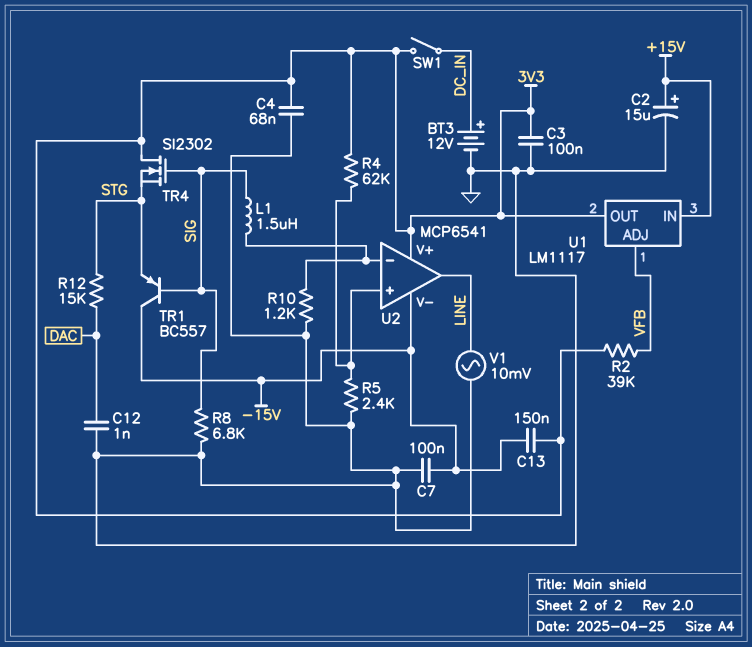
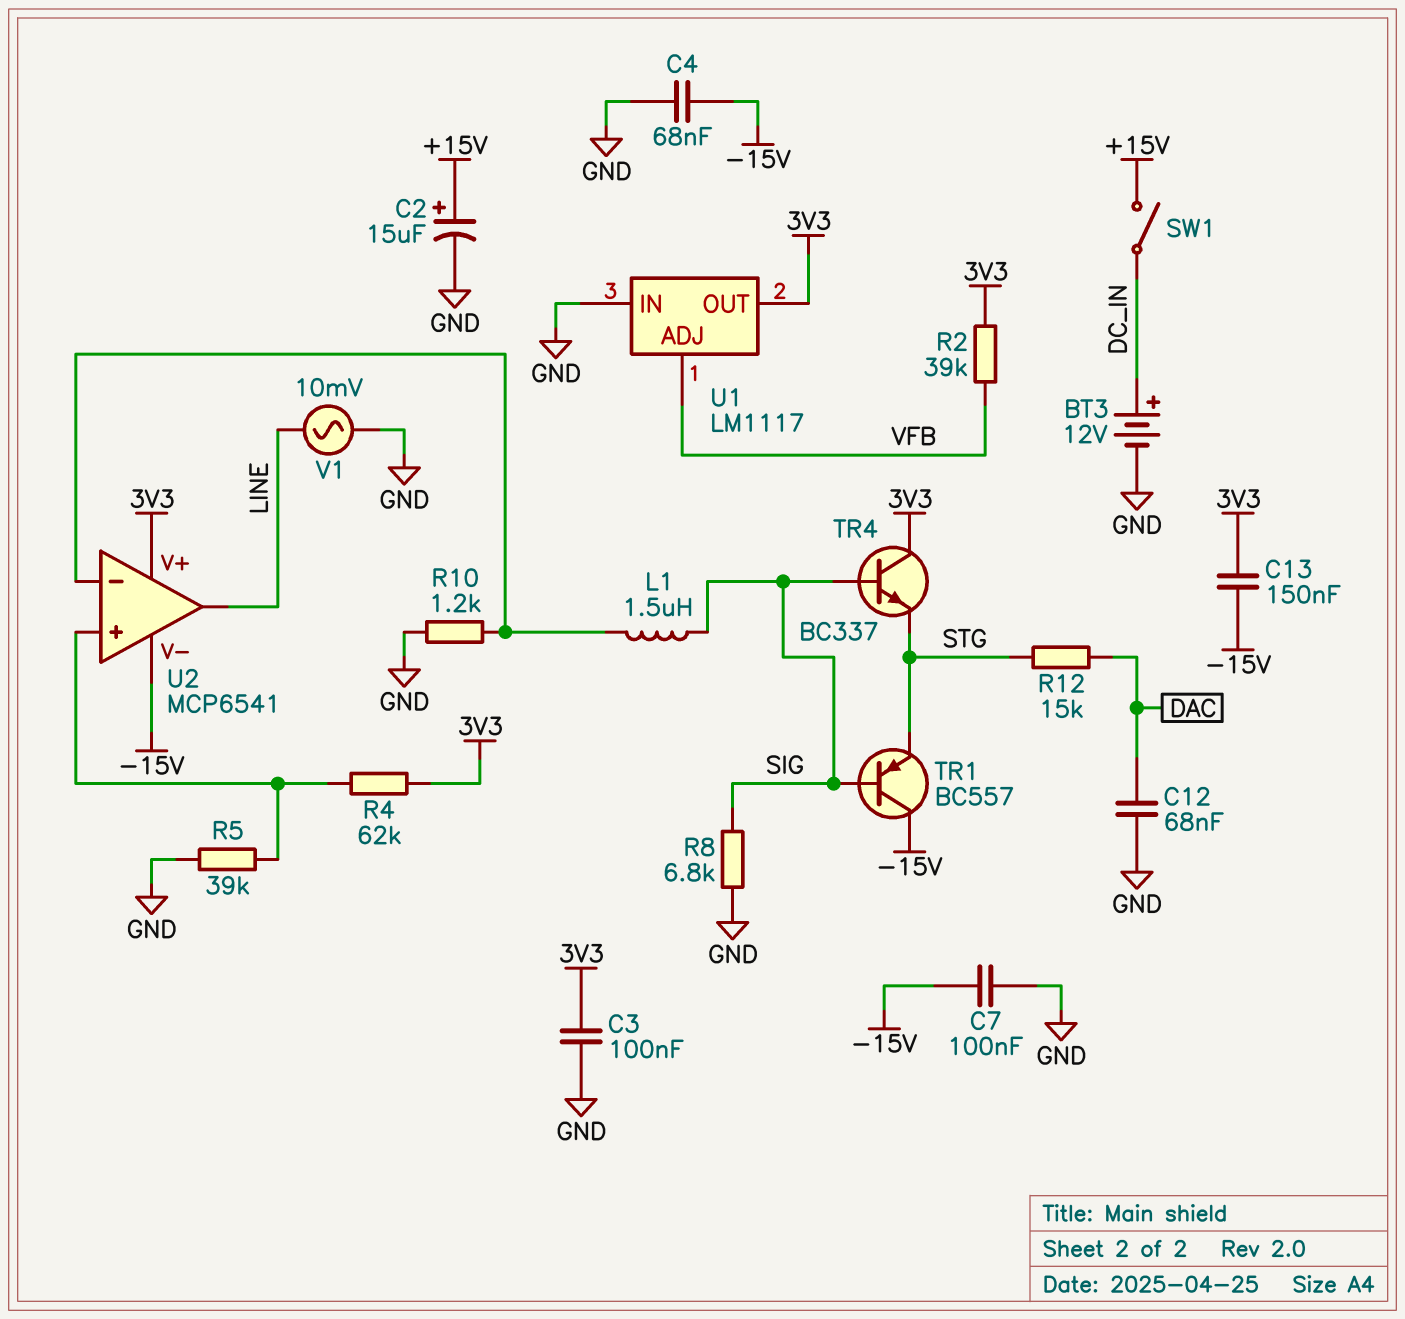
C4: 68nF (3V3, GND) -> 68nF (-15V, GND)
C12: 1nF (DAC, GND) -> 68nF (DAC, GND)
R5: 2.4k (GND, U2/in+) -> 39k (GND, U2/in+)
SW1: switch (3V3, DC_IN) -> switch (+15V, DC_IN)
TR4: NMOS SI2302 (G SIG, D 3V3, S STG) -> NPN BC337 (B SIG, C 3V3, E STG)
U1 pin IN: +15V -> GND

